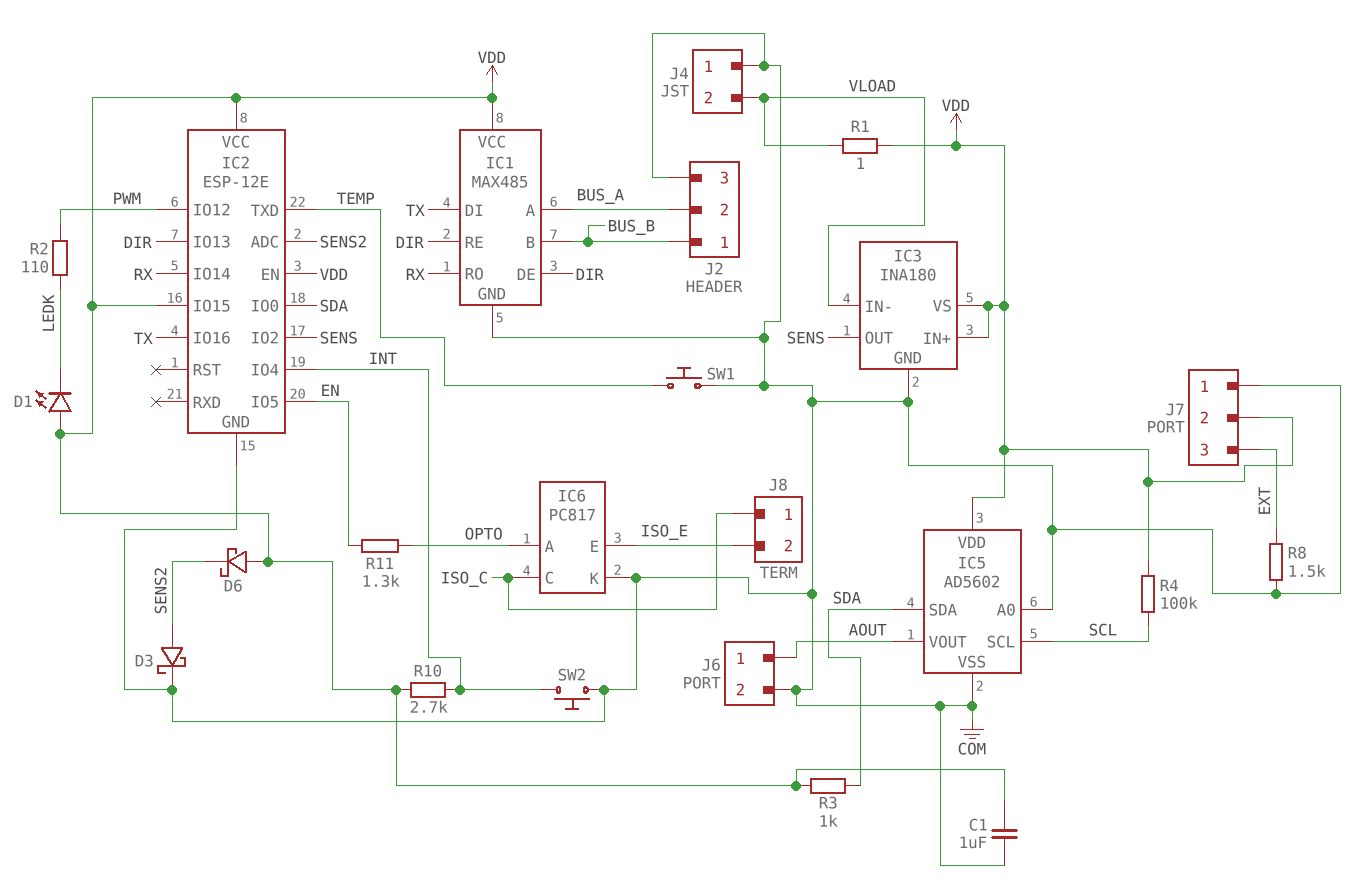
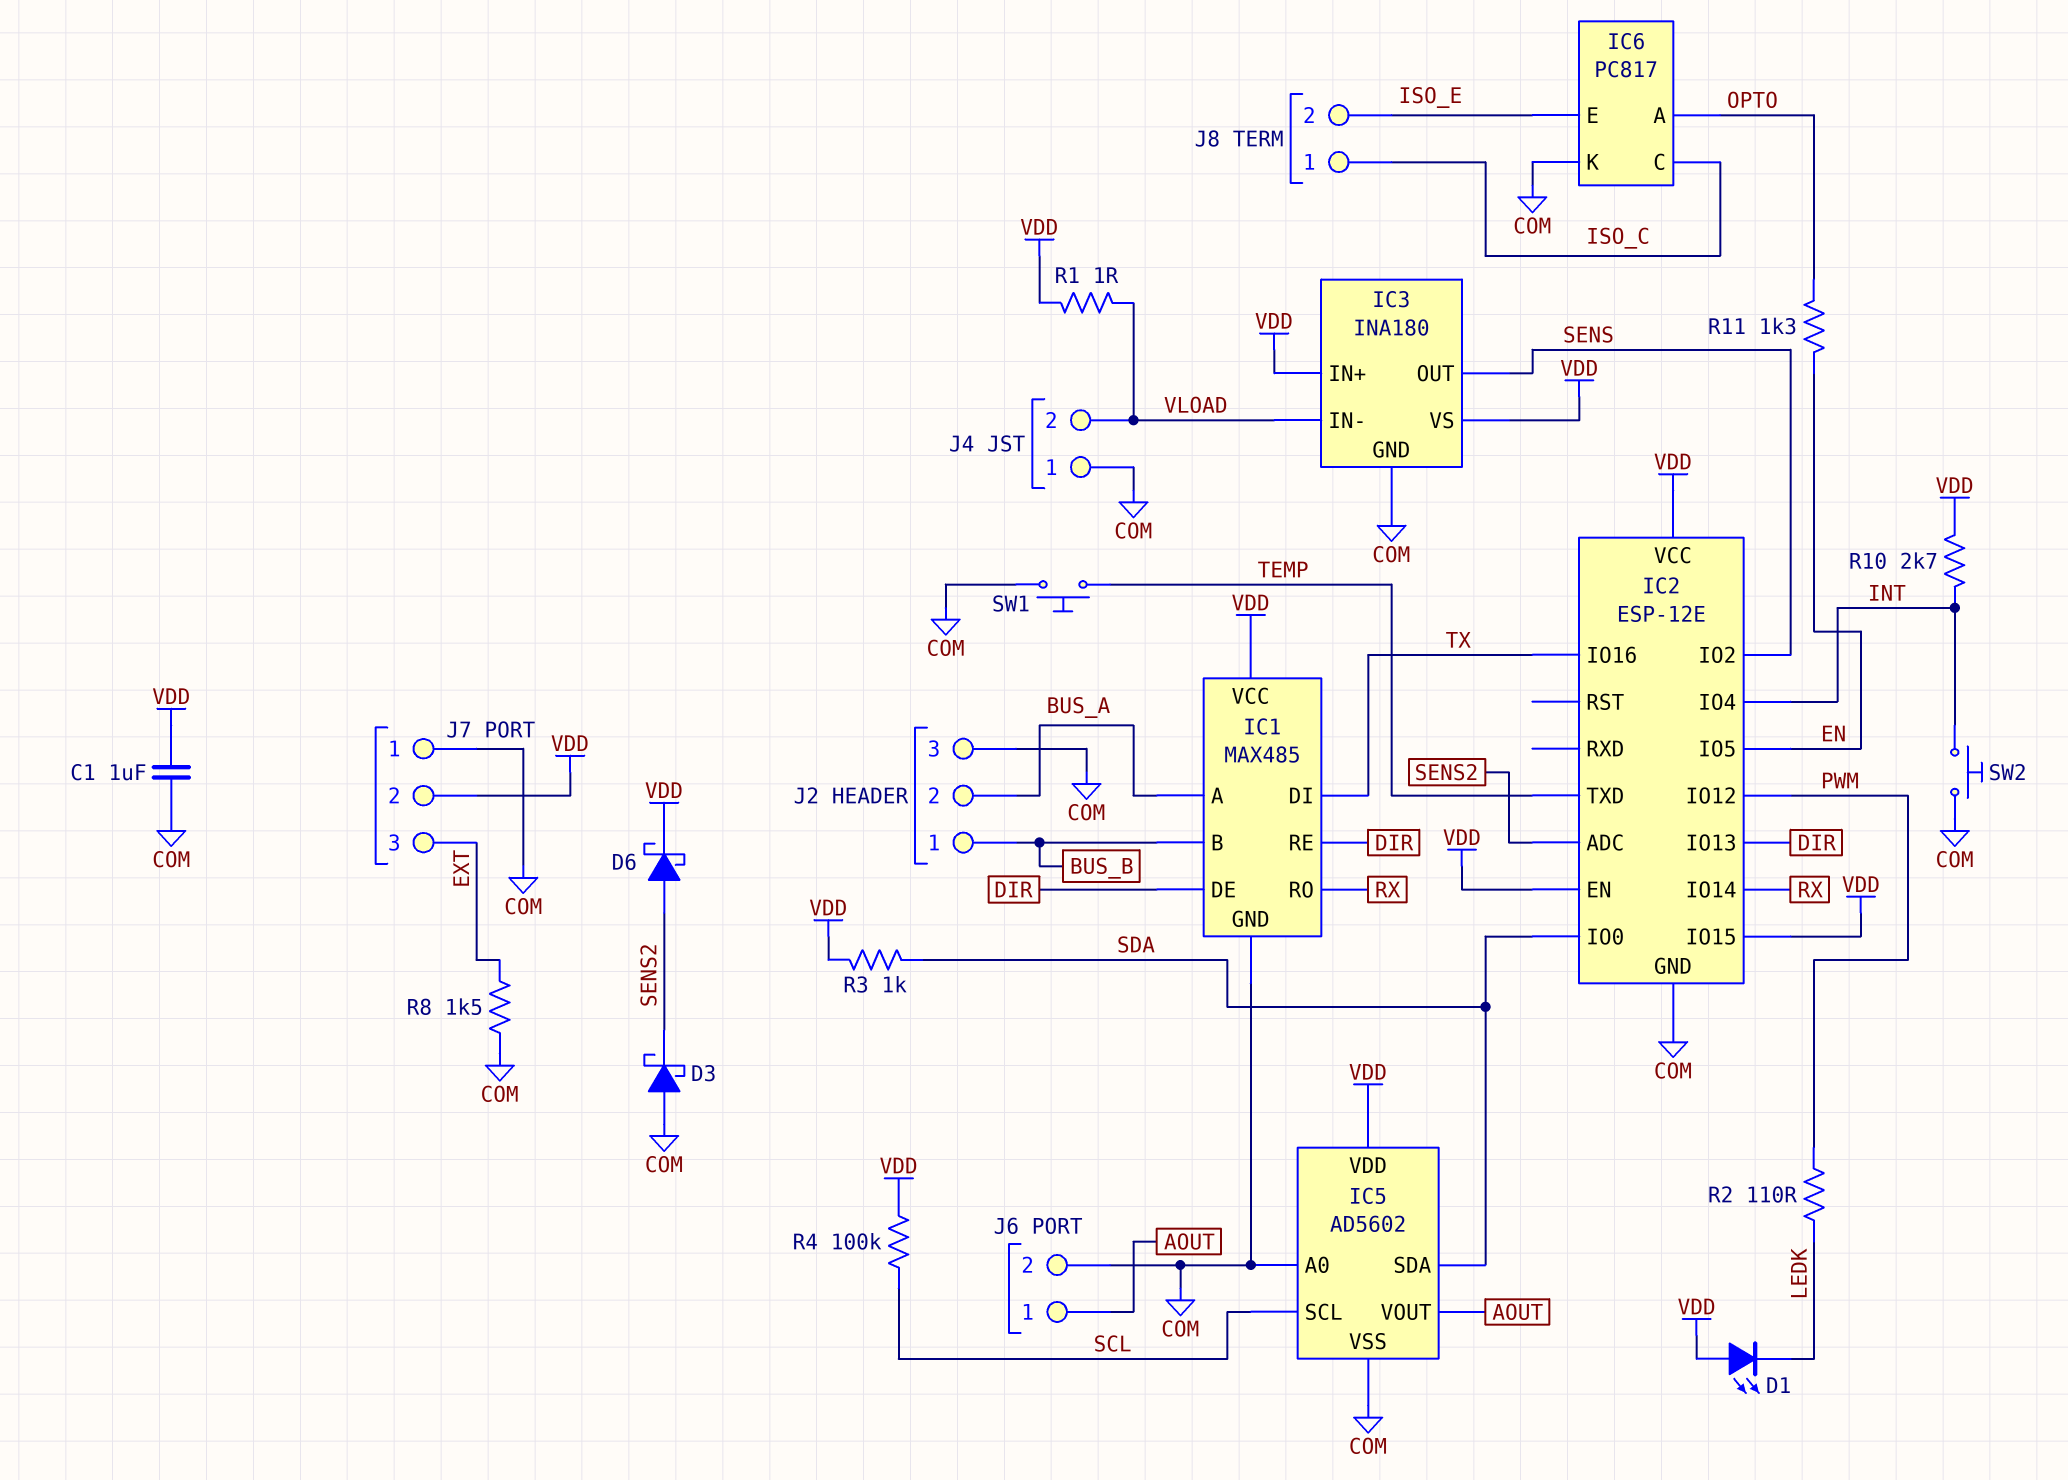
D3: schottky (A SENS2, K COM) -> schottky (A COM, K SENS2)
D6: schottky (A VDD, K SENS2) -> schottky (A SENS2, K VDD)

